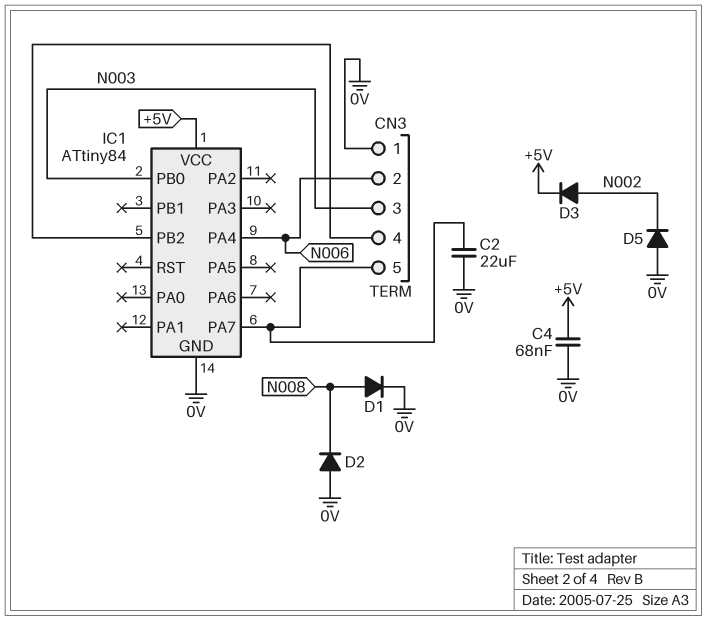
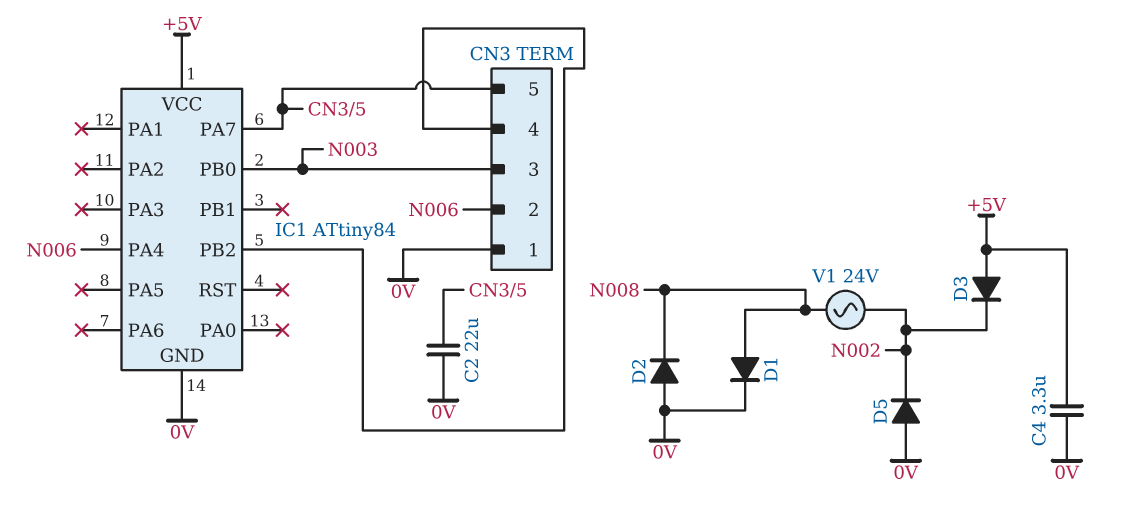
C4: 68nF (+5V, 0V) -> 3.3uF (+5V, 0V)
D3: diode (A N002, K +5V) -> diode (A +5V, K N002)
V1: none -> AC 24V (N002, N008)

